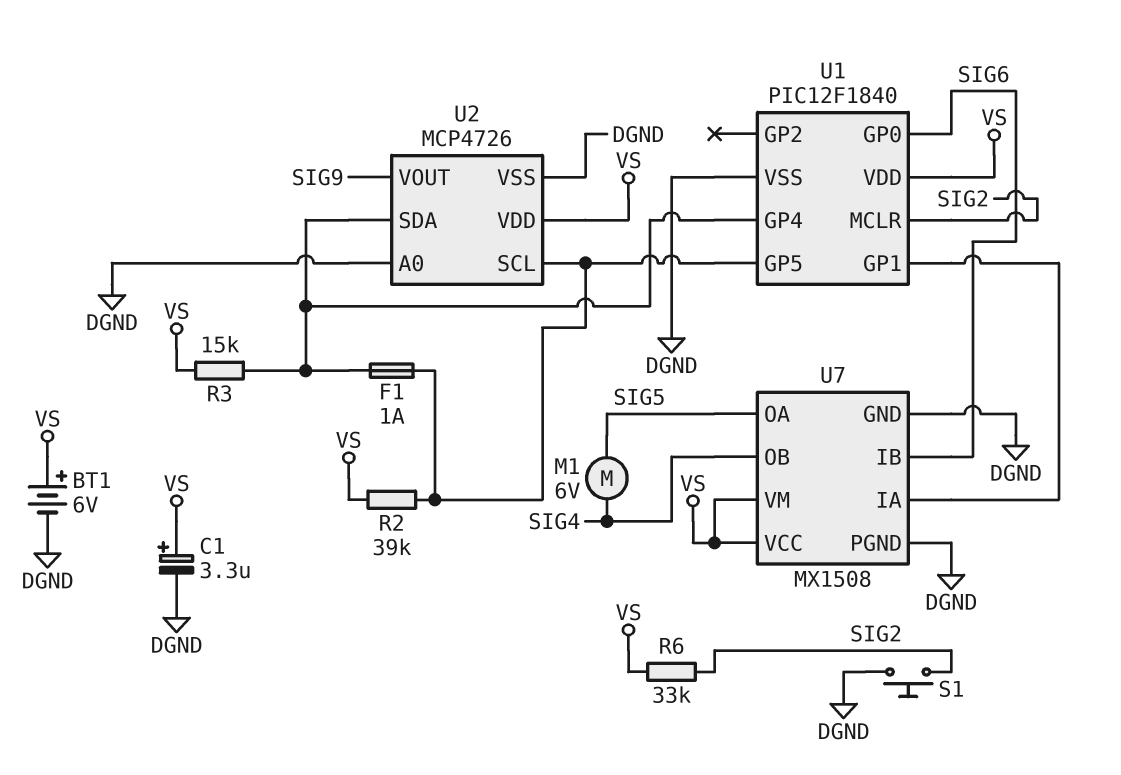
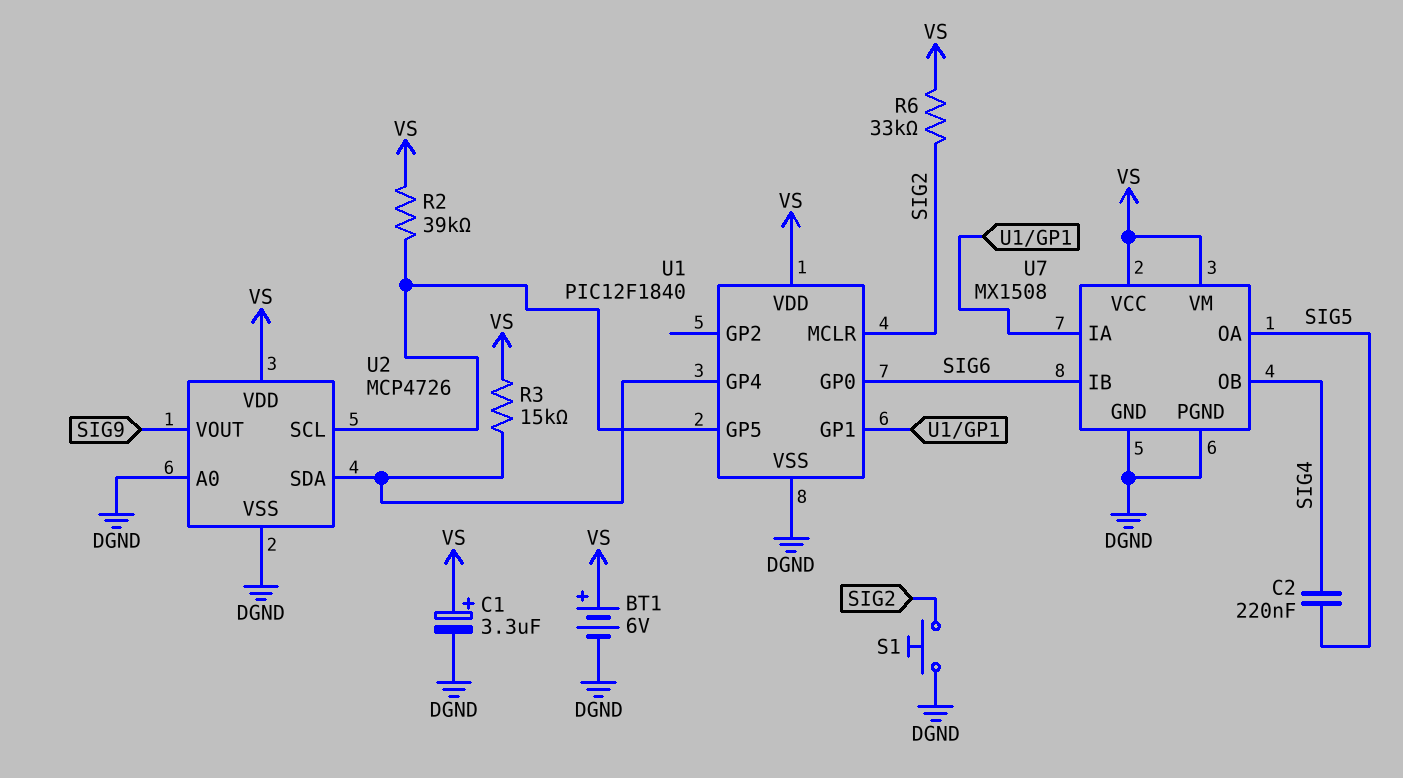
C2: none -> 220nF (SIG4, SIG5)
F1: 1A (U1/GP4, U1/GP5) -> none
M1: motor 6V (SIG4, SIG5) -> none

